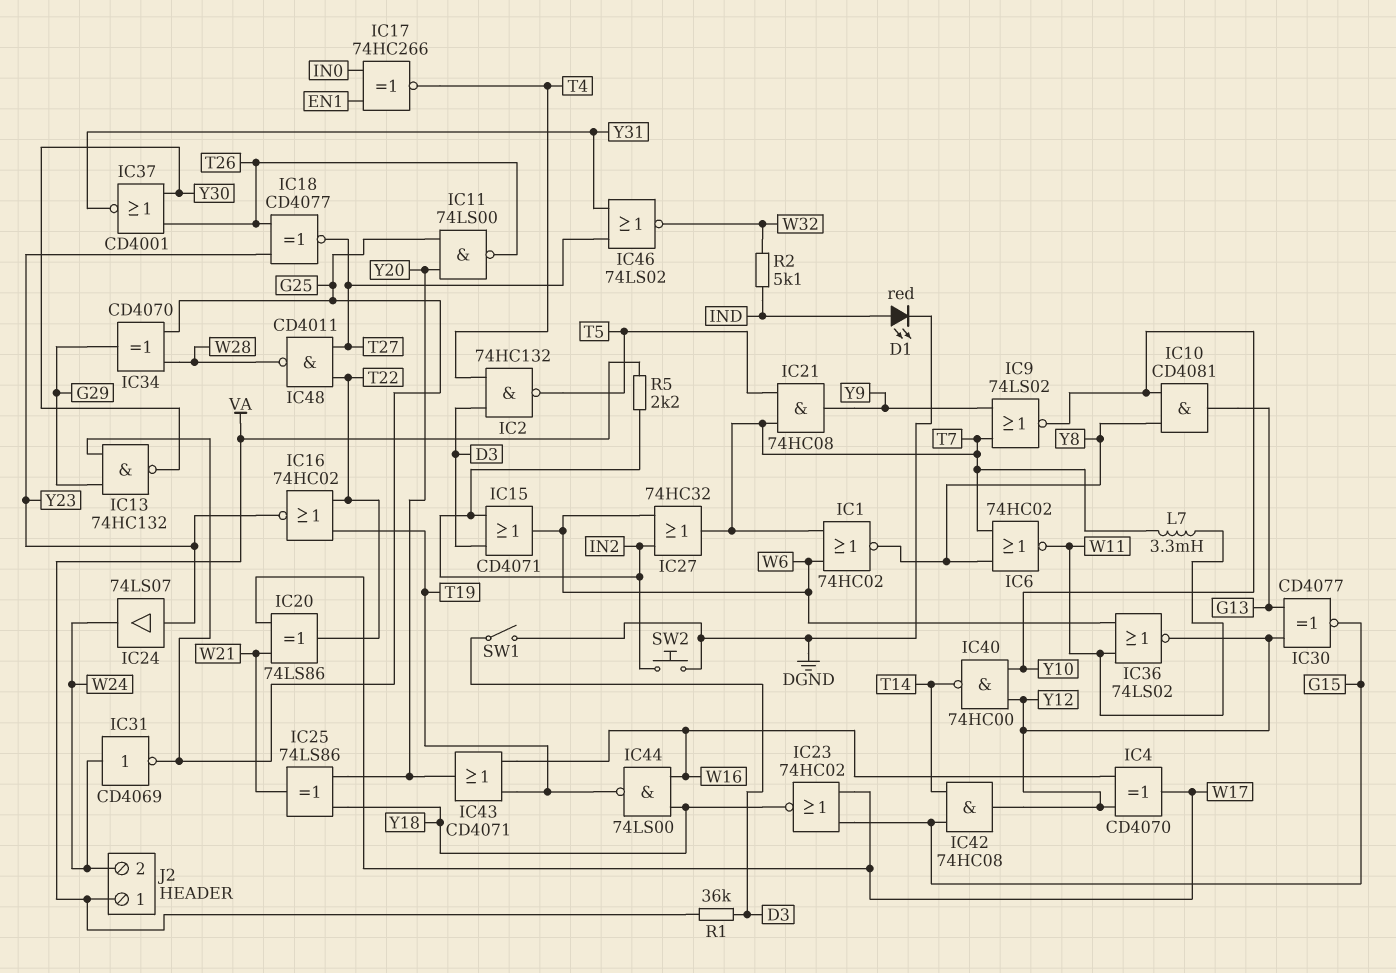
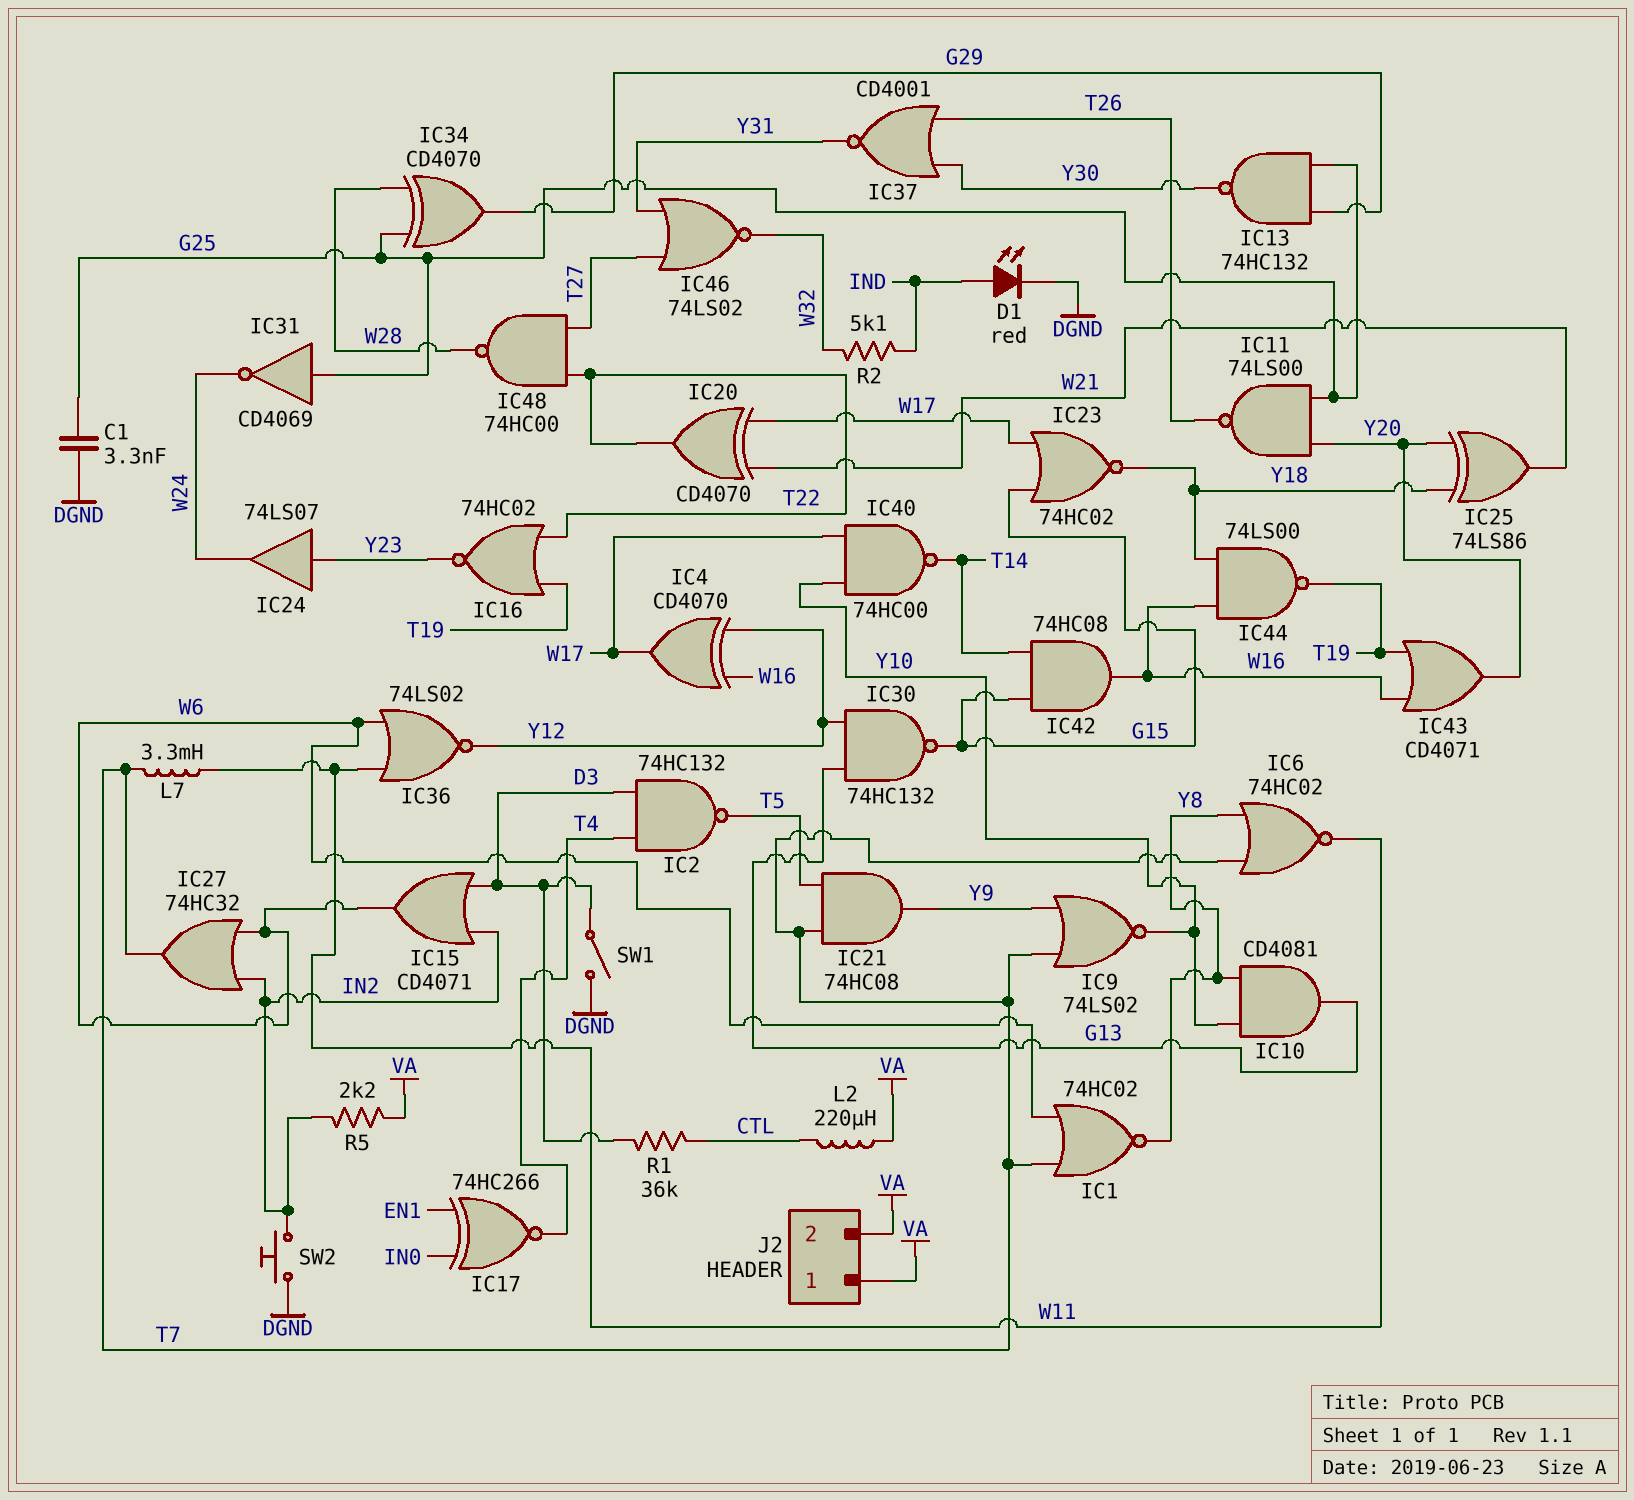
C1: none -> 3.3nF (DGND, G25)
IC18: XNOR CD4077 (in T26, in Y23, out T27) -> none
IC20: XOR 74LS86 (in W17, in W21, out T22) -> XOR CD4070 (in W17, in W21, out T22)
IC30: XNOR CD4077 (in G13, in Y12, out G15) -> NAND 74HC132 (in G13, in Y12, out G15)
IC31: NOT CD4069 (in W24, out G25) -> NOT CD4069 (in G25, out W24)
IC40: NAND 74HC00 (in Y10, in Y12, out T14) -> NAND 74HC00 (in W17, in Y10, out T14)
IC42: AND 74HC08 (in G15, in T14, out Y12) -> AND 74HC08 (in G15, in T14, out W16)
IC48: NAND CD4011 (in T22, in T27, out W28) -> NAND 74HC00 (in T22, in T27, out W28)
J2 pin 2: W24 -> VA
L2: none -> 220uH (CTL, VA)
R1: 36k (D3, VA) -> 36k (CTL, D3)

